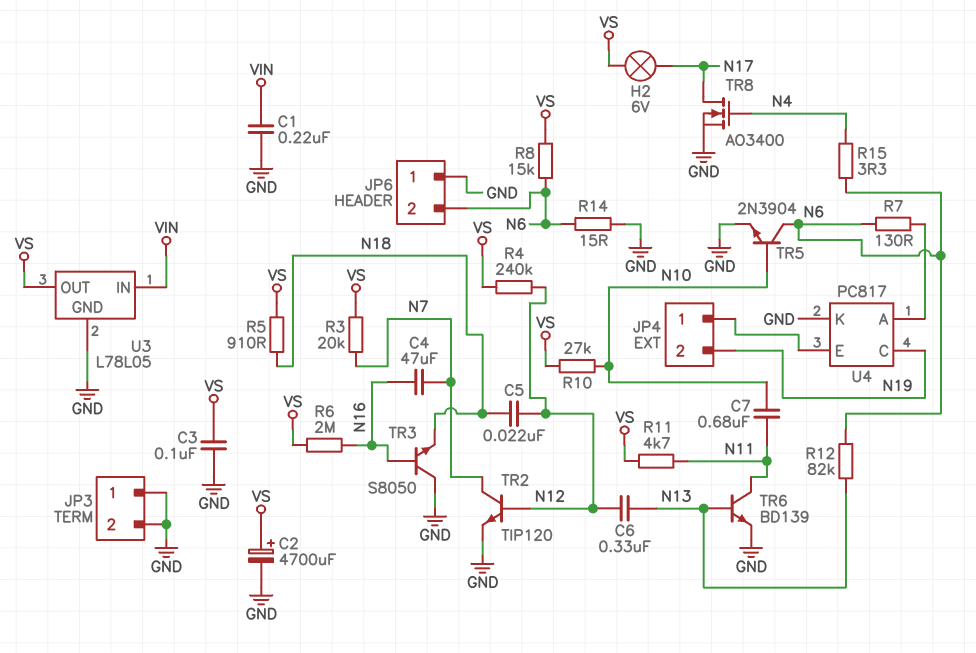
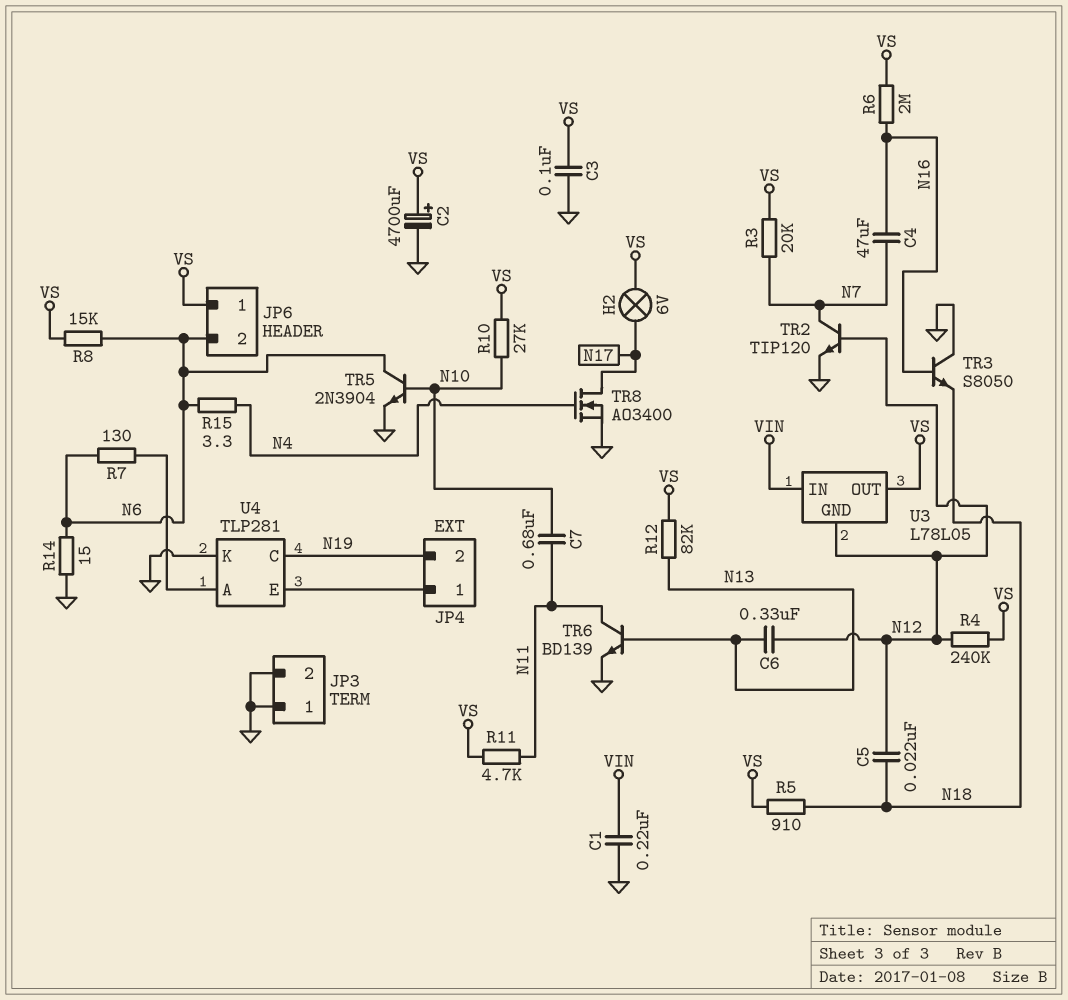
JP6 pin 1: GND -> VS
R12: 82k (N6, N13) -> 82k (N13, VS)
U3 pin GND: GND -> N12
U4: PC817 -> TLP281

